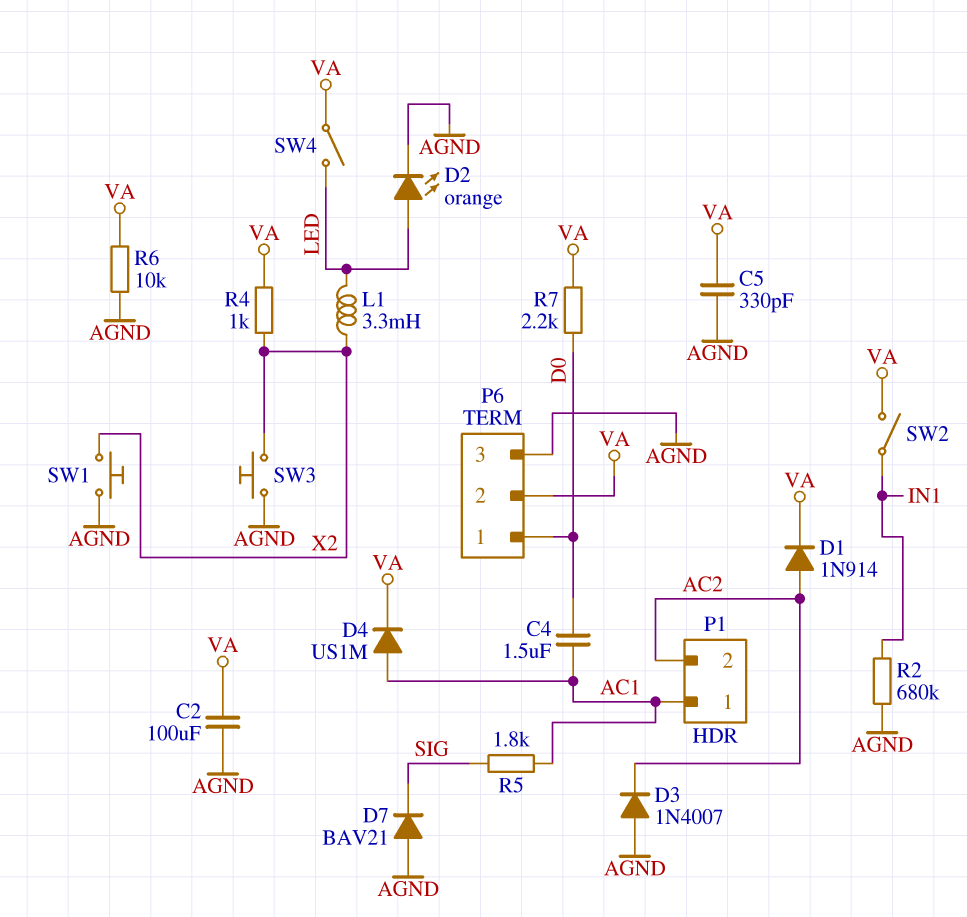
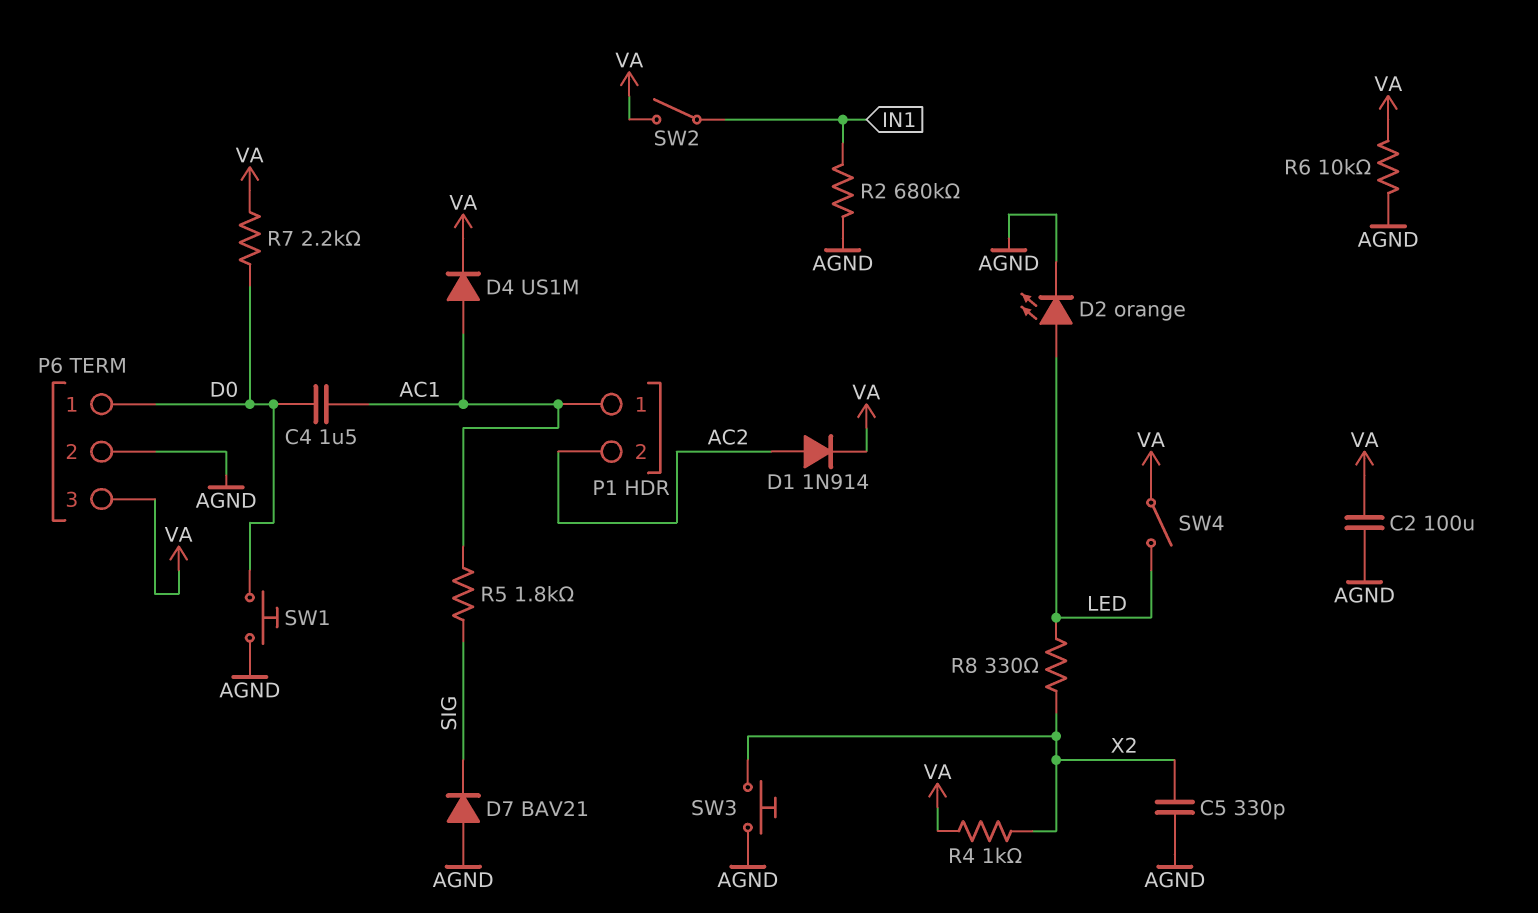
C5: 330pF (AGND, VA) -> 330pF (AGND, X2)
D3: diode 1N4007 (A AGND, K AC2) -> none
L1: 3.3mH (LED, X2) -> none
P6 pin 2: VA -> AGND
P6 pin 3: AGND -> VA
R8: none -> 330 (LED, X2)
SW1: button (AGND, X2) -> button (AGND, D0)

